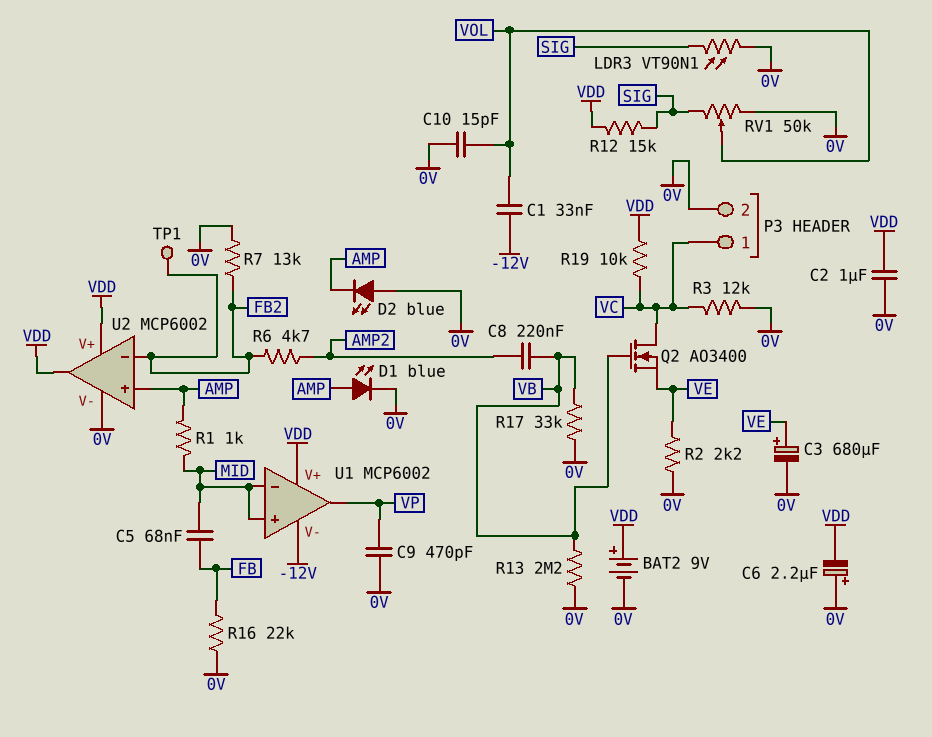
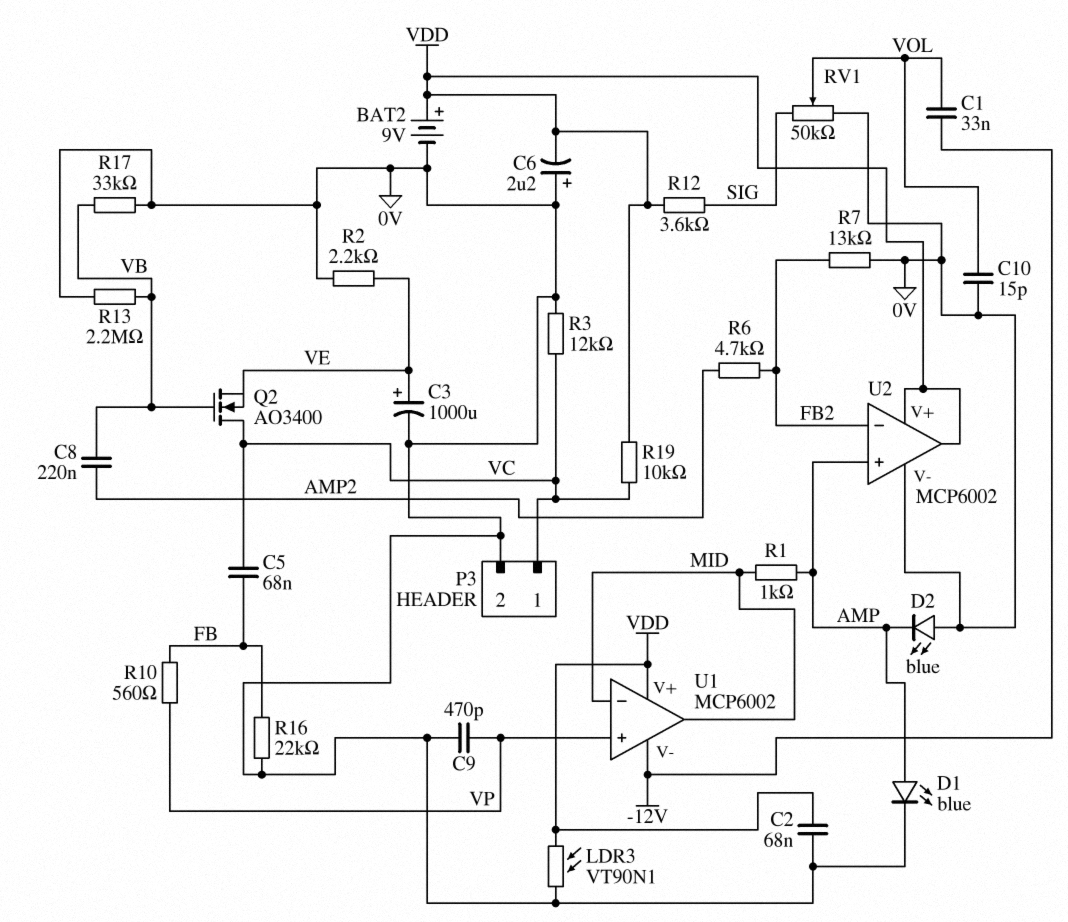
C2: 1uF (0V, VDD) -> 68nF (0V, VDD)
C3: 680uF (plus VE, minus 0V) -> 1000uF (plus VE, minus 0V)
C5: 68nF (FB, MID) -> 68nF (FB, VC)
LDR3: VT90N1 (0V, SIG) -> VT90N1 (0V, VDD)
R10: none -> 560 (FB, VP)
R12: 15k (SIG, VDD) -> 3.6k (SIG, VDD)
TP1: test point (FB2) -> none
U1 pin in+: MID -> VP
U1 pin out: VP -> MID

